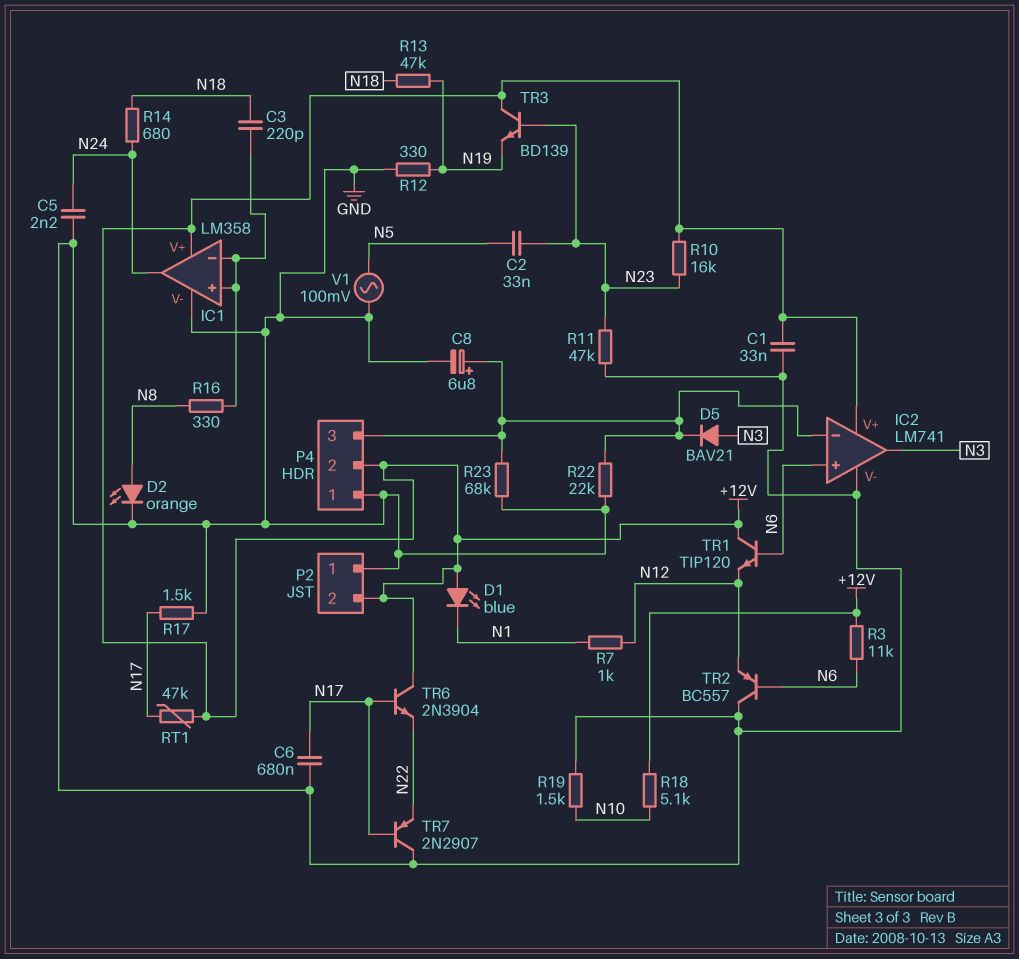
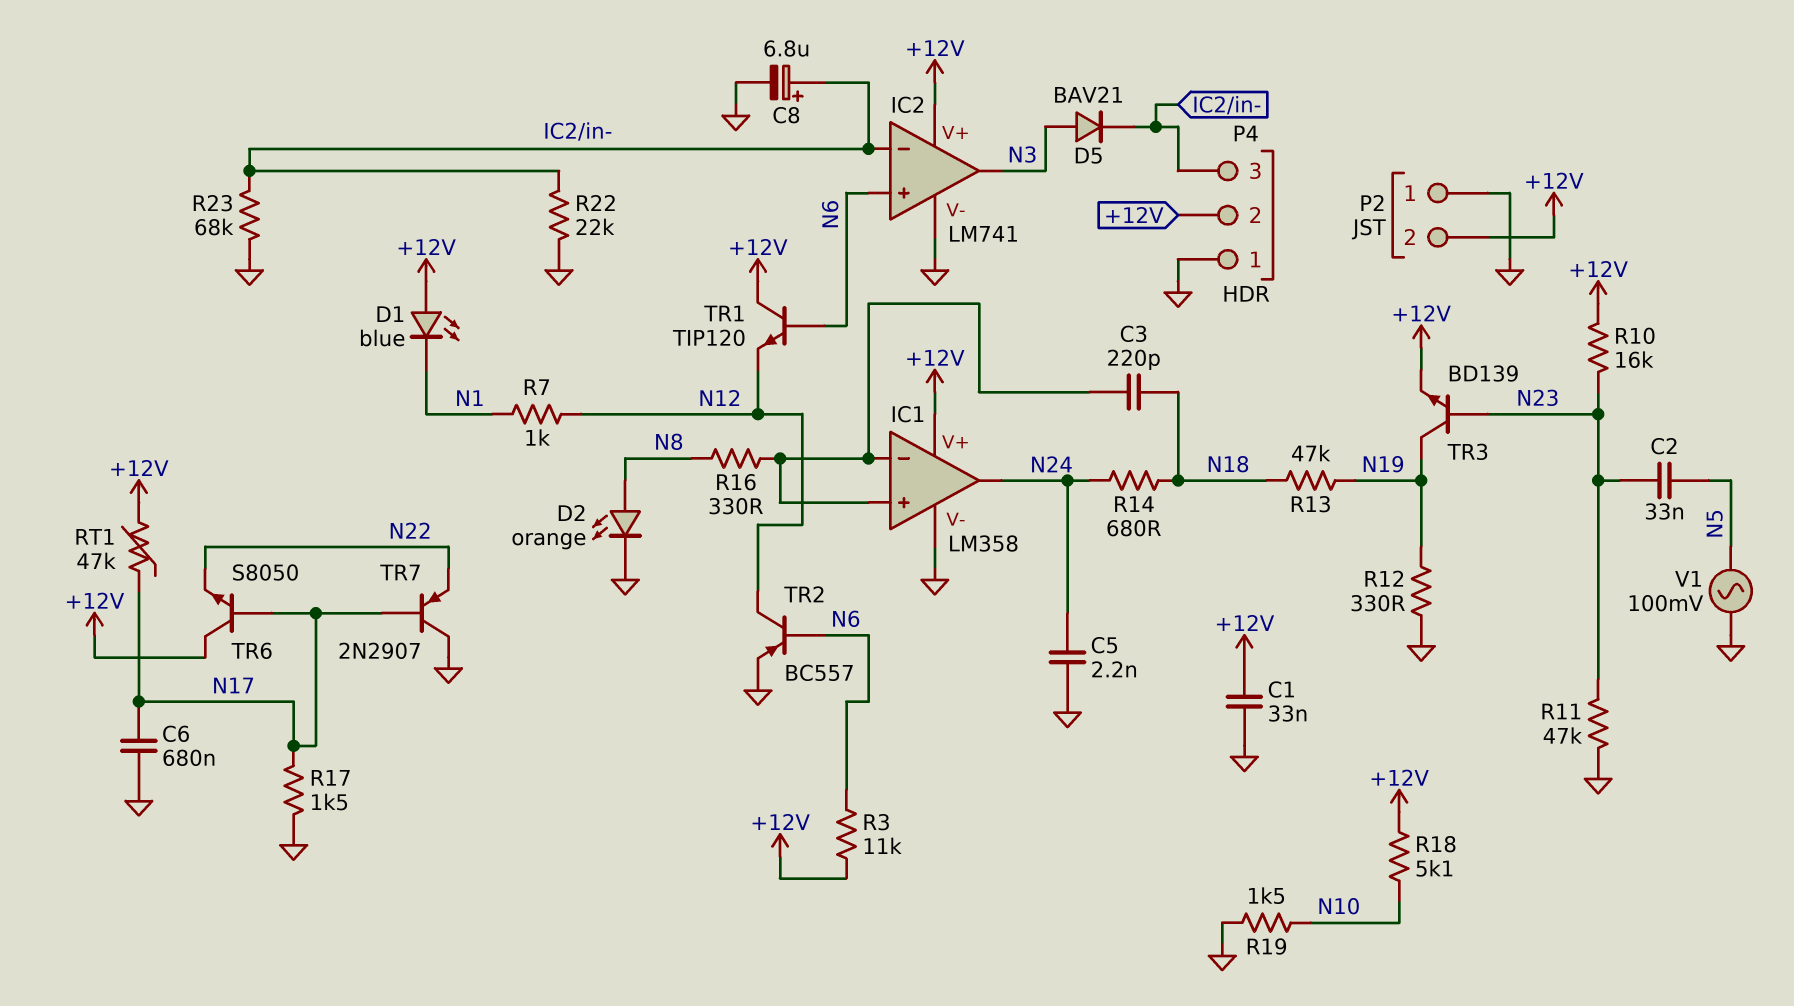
TR2: PNP BC557 (B N6, C GND, E N12) -> PNP BC557 (B N6, C N12, E GND)
TR3: NPN BD139 (B N23, C +12V, E N19) -> NPN BD139 (B N23, C N19, E +12V)
TR6: NPN 2N3904 (B N17, C +12V, E N22) -> NPN S8050 (B N17, C +12V, E N22)

